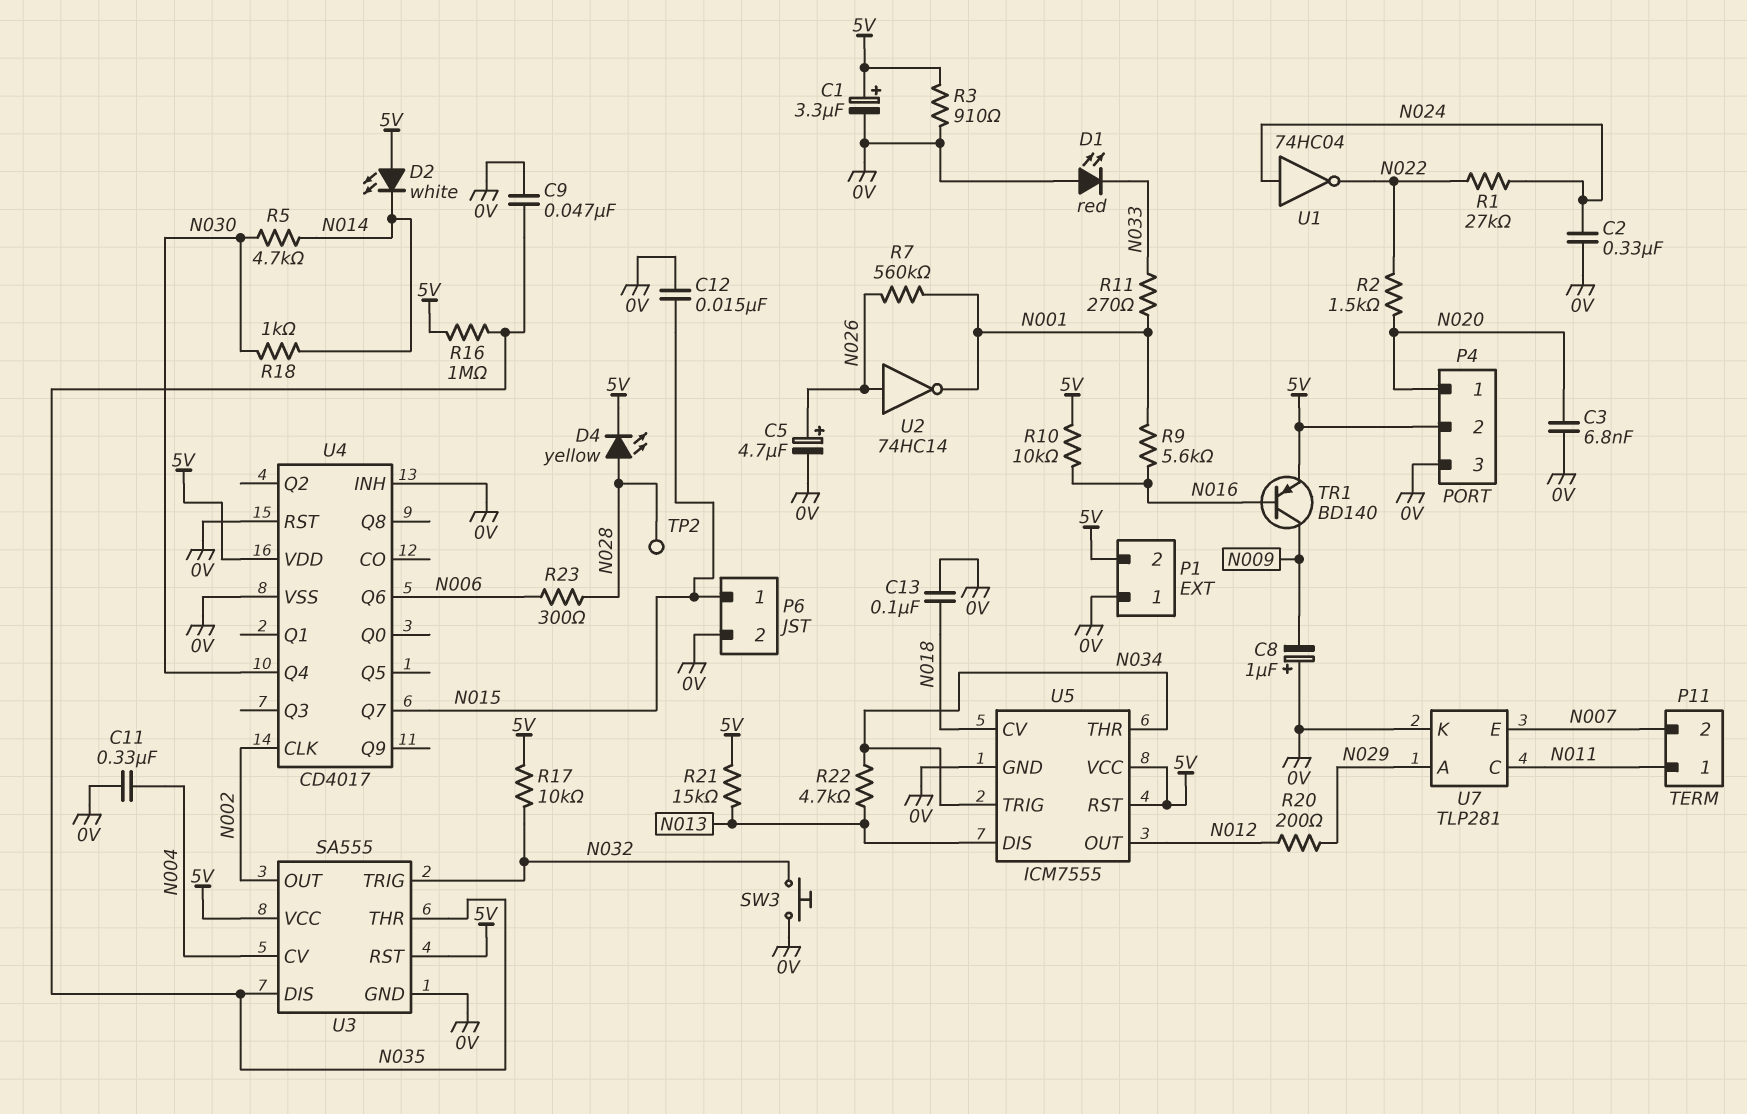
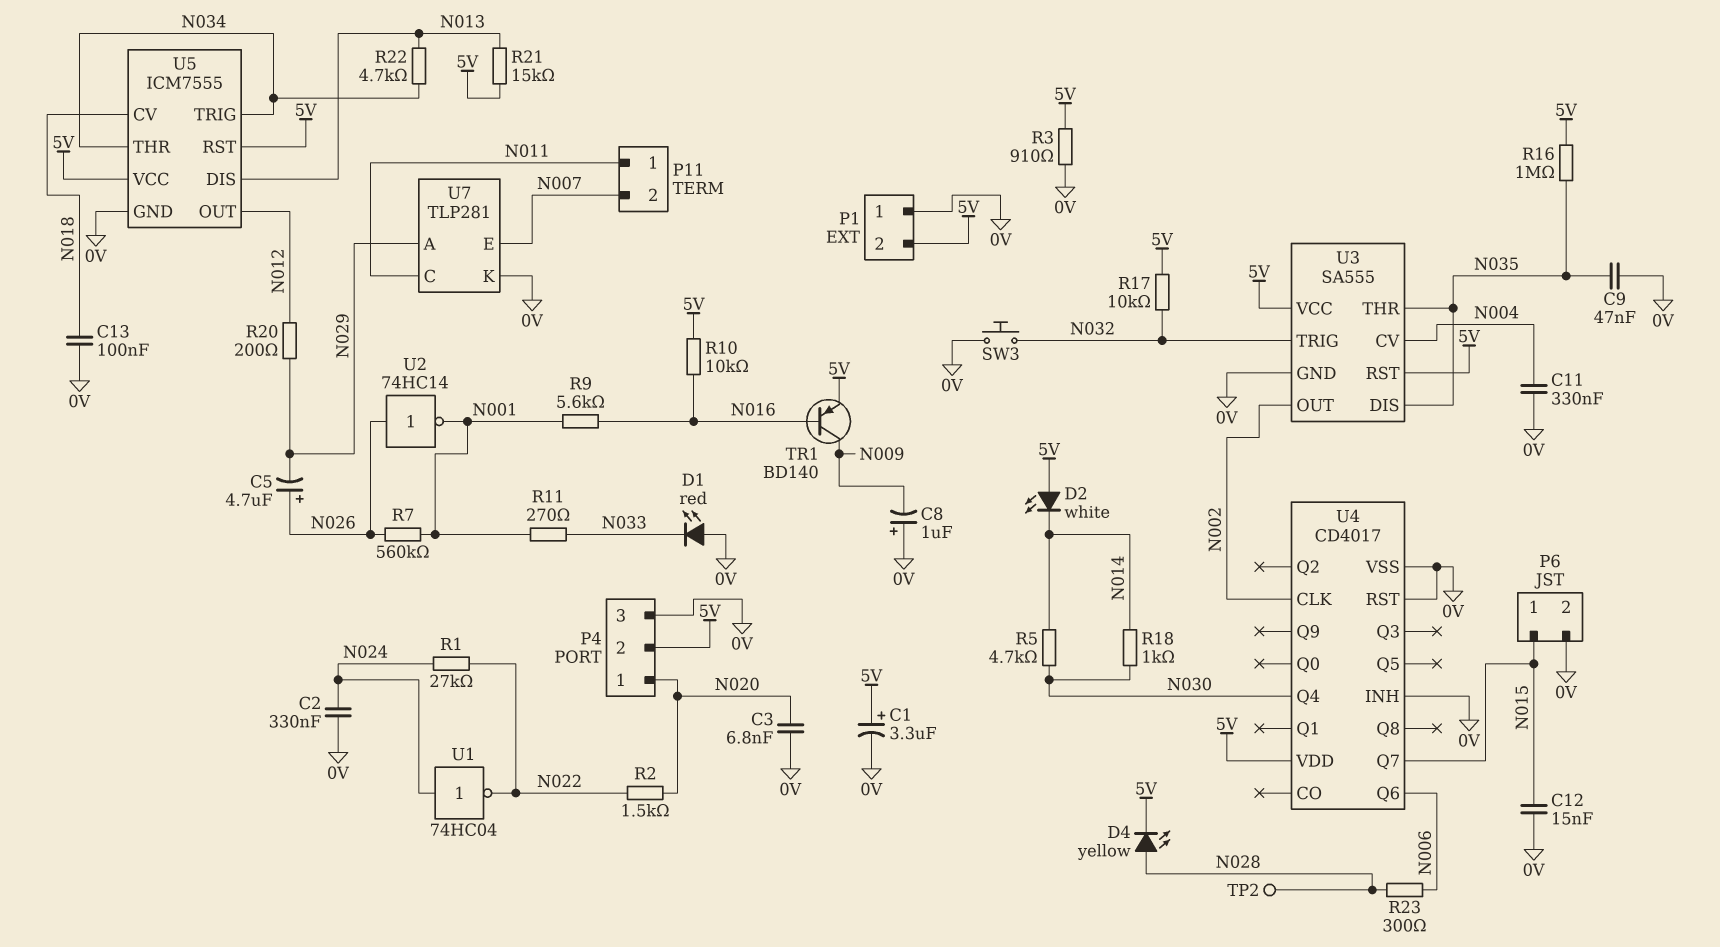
C5: 4.7uF (plus N026, minus 0V) -> 4.7uF (plus N026, minus N029)

